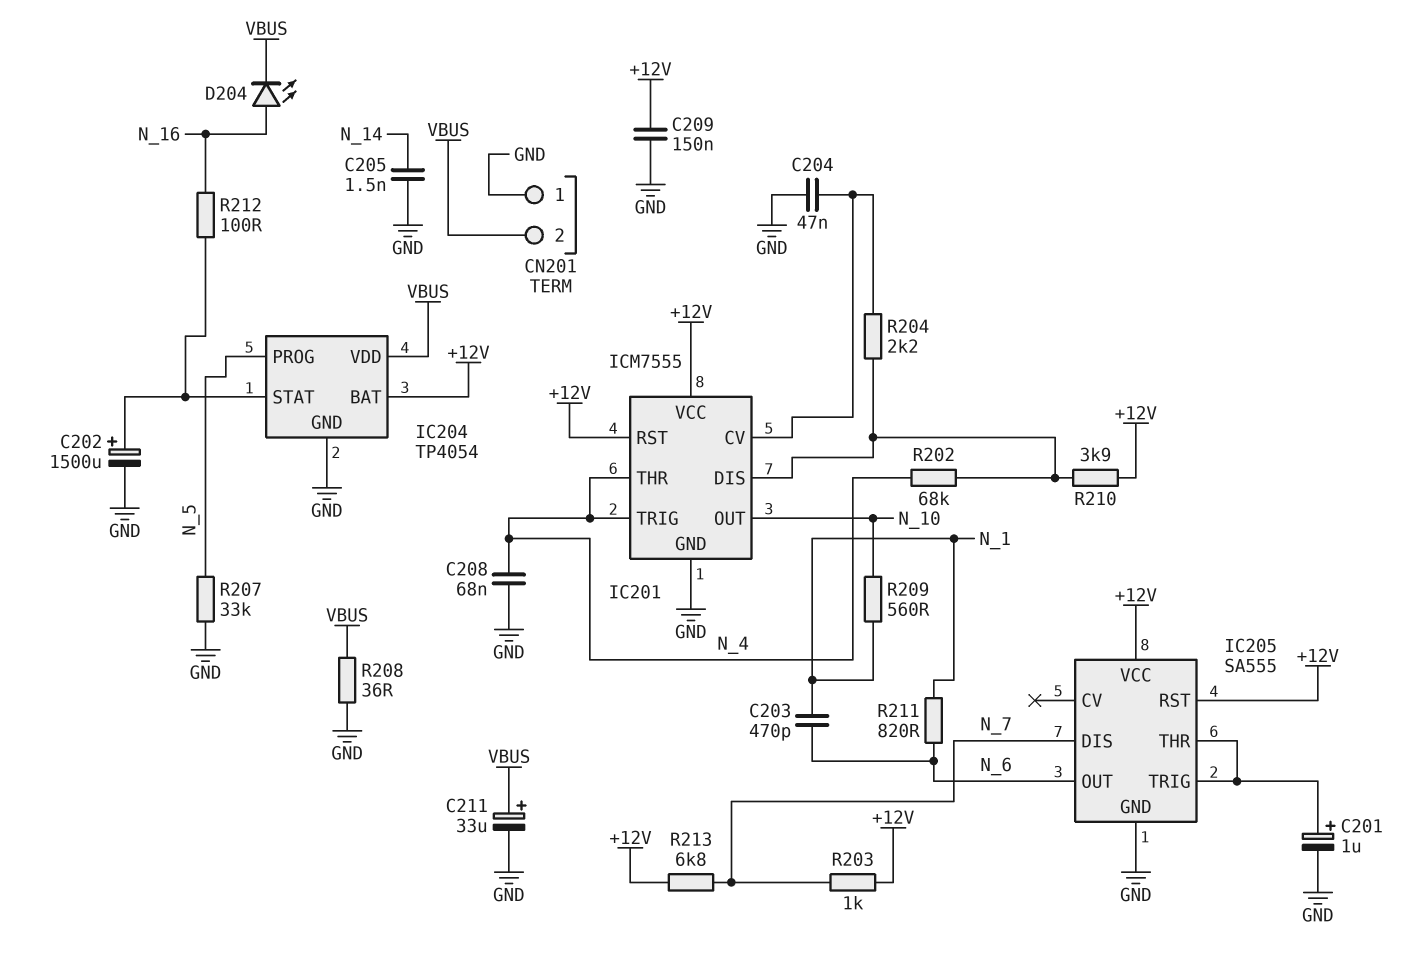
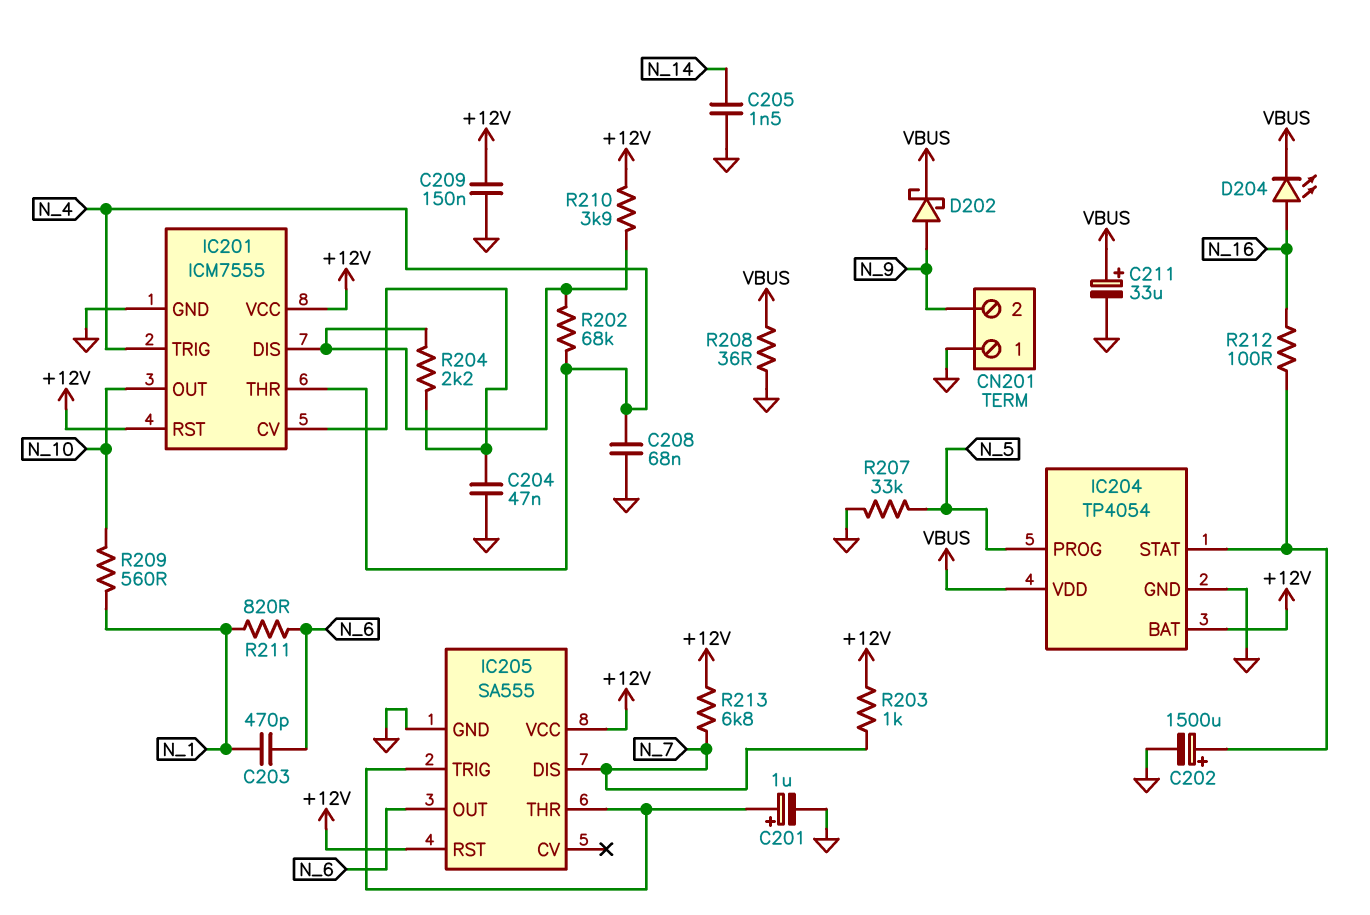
CN201 pin 2: VBUS -> N_9
D202: none -> schottky (A N_9, K VBUS)

